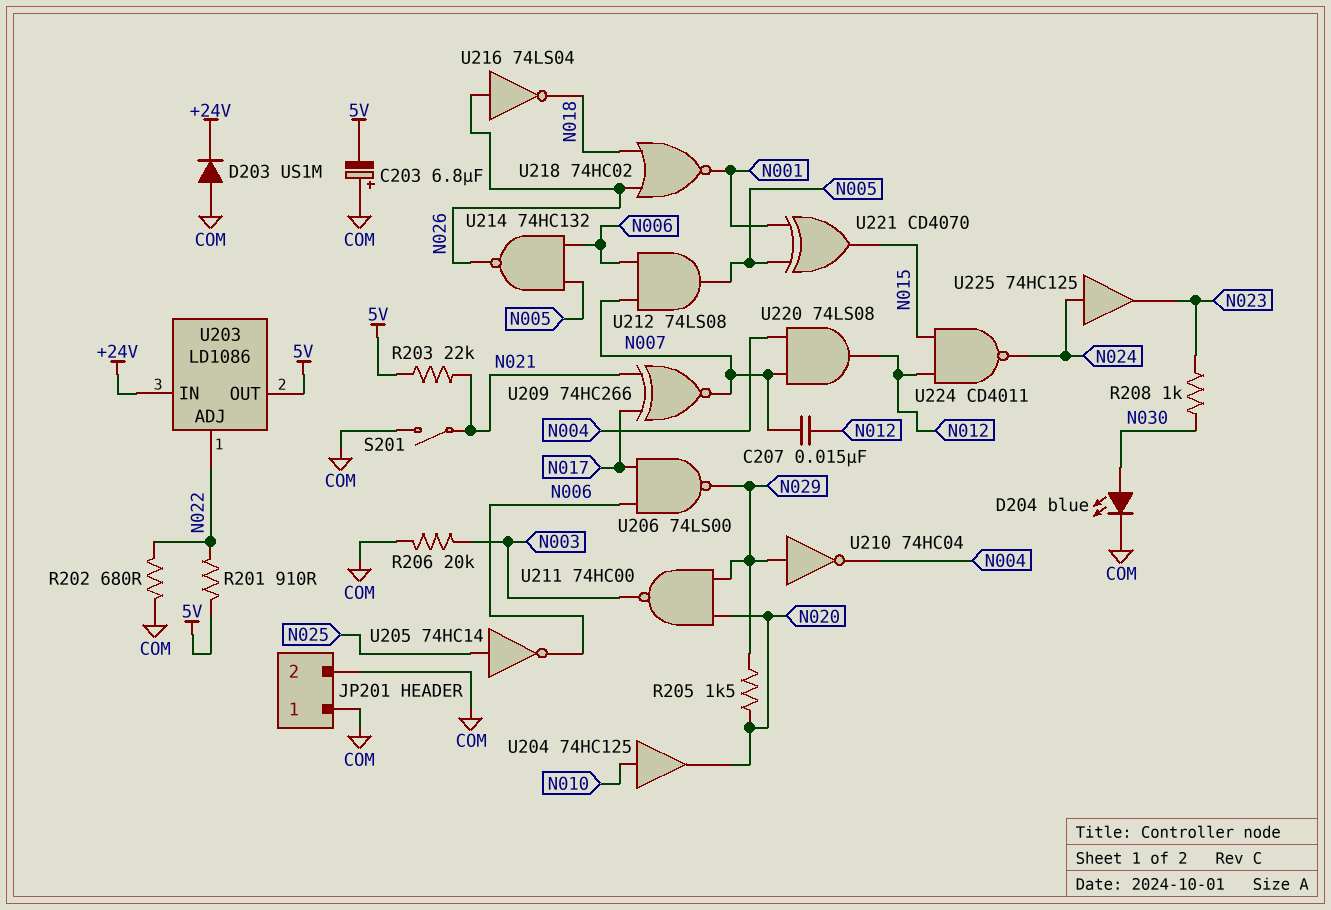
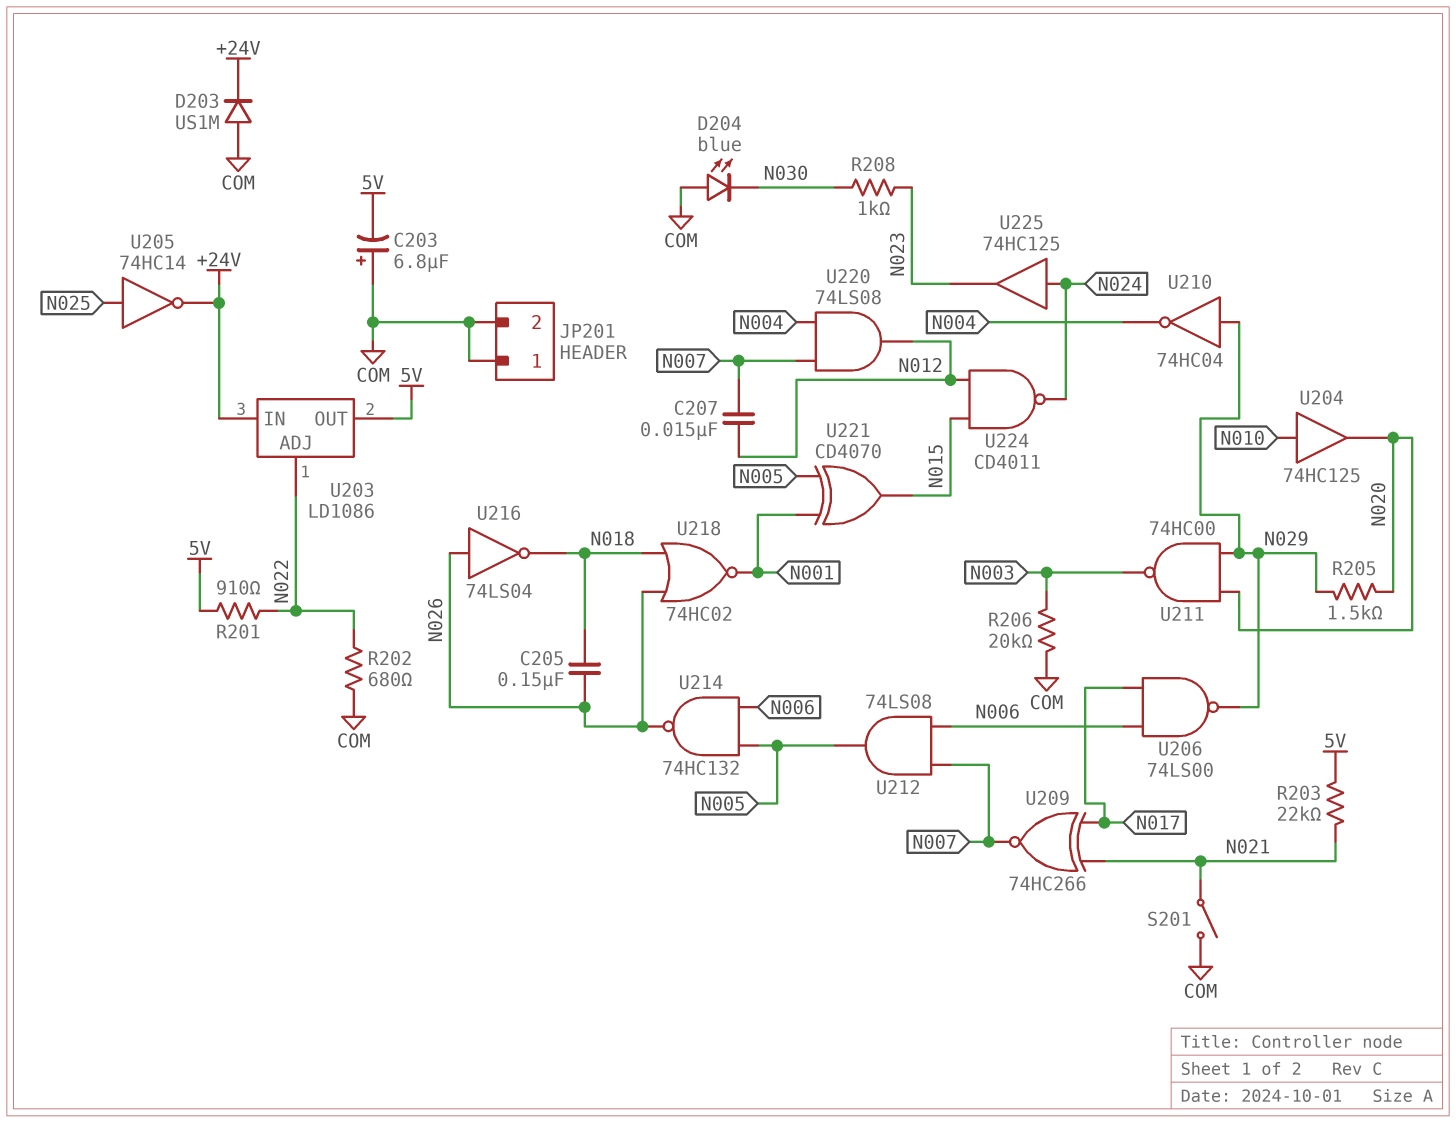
C205: none -> 150nF (N018, N026)
D204: LED blue (A N030, K COM) -> LED blue (A COM, K N030)
U205: NOT 74HC14 (in N025, out N006) -> NOT 74HC14 (in N025, out +24V)

